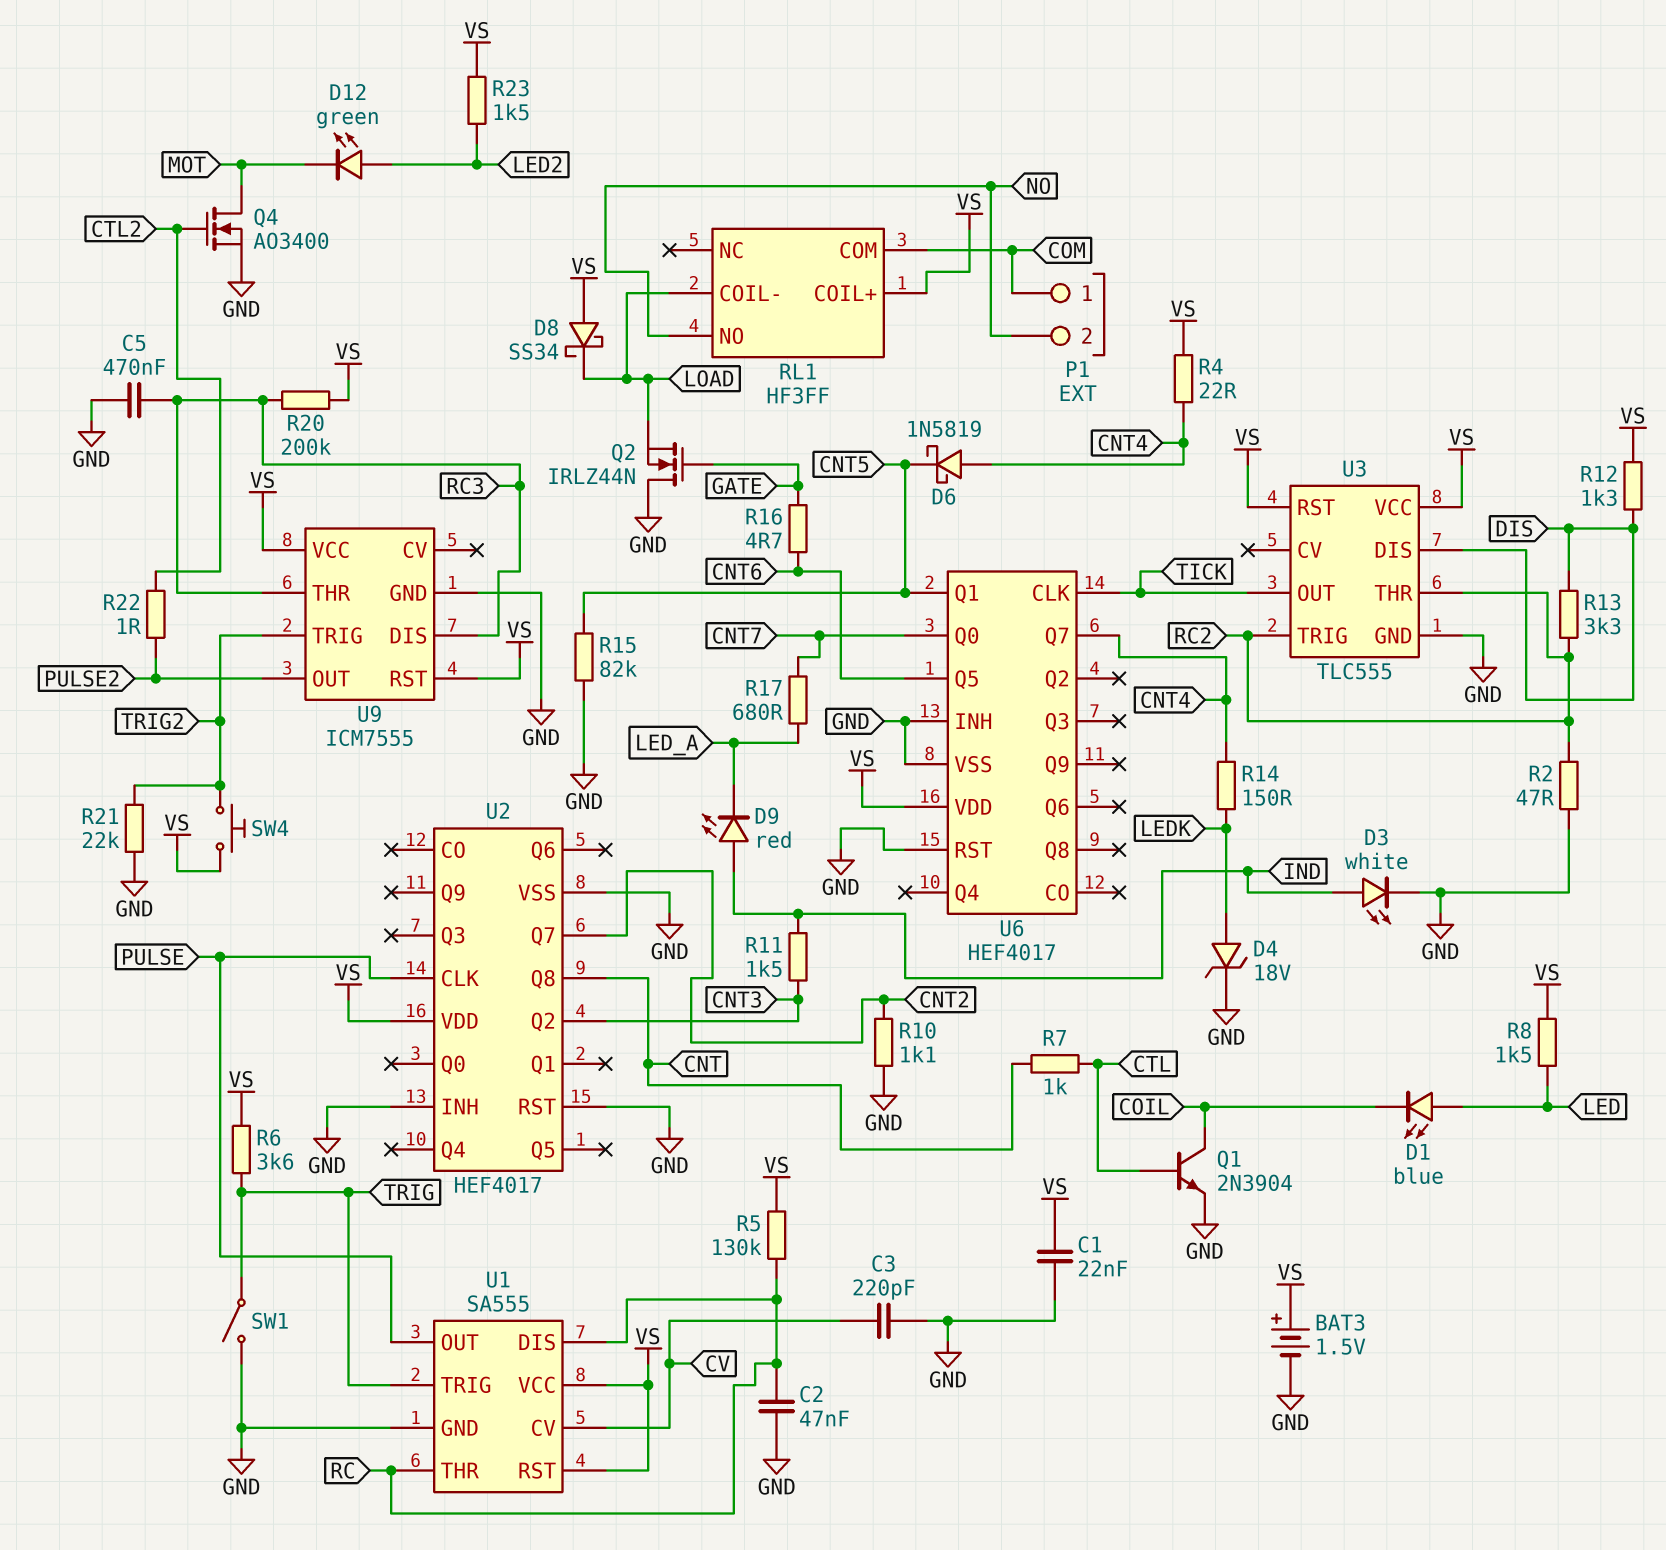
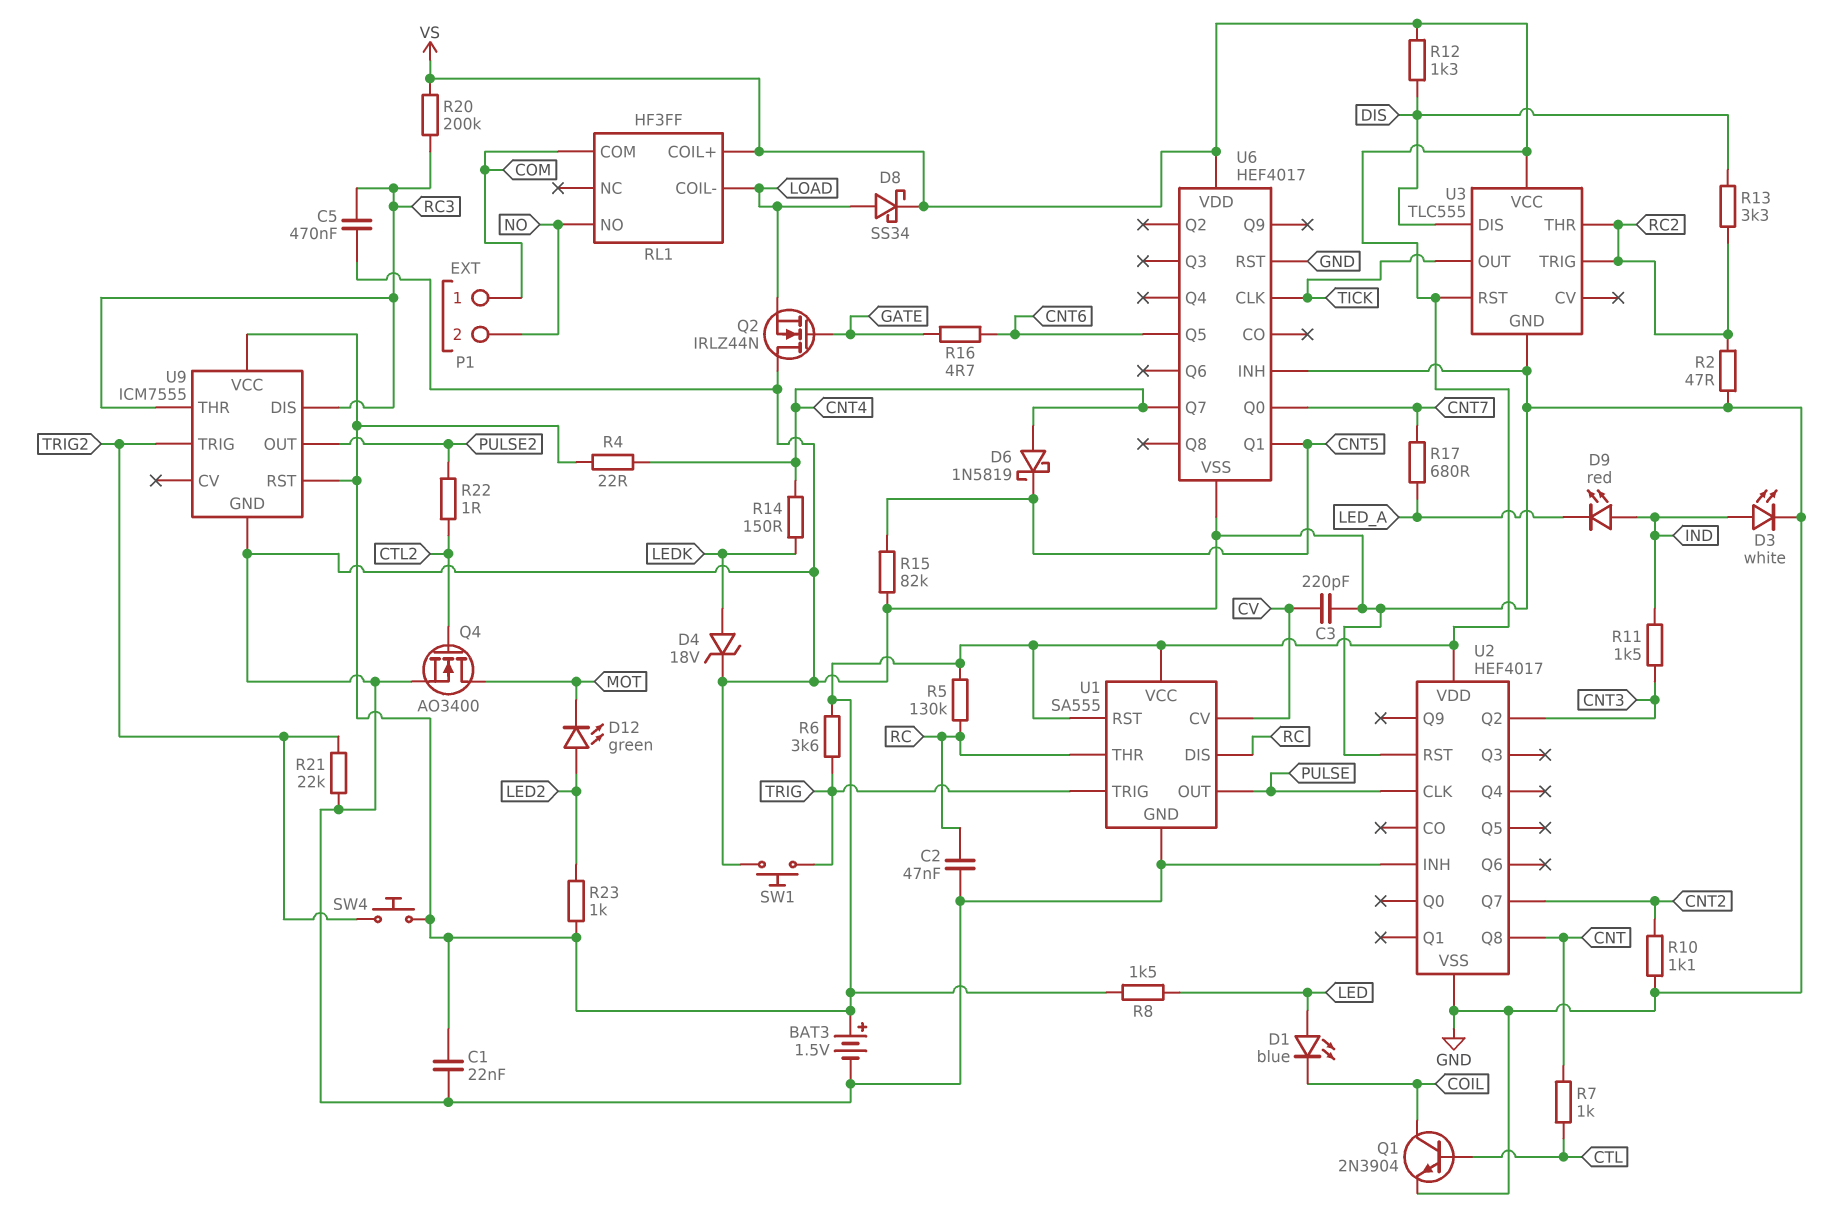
D8: schottky SS34 (A VS, K LOAD) -> schottky SS34 (A LOAD, K VS)
R23: 1.5k (LED2, VS) -> 1k (LED2, VS)
SW1: switch (GND, TRIG) -> button (GND, TRIG)

